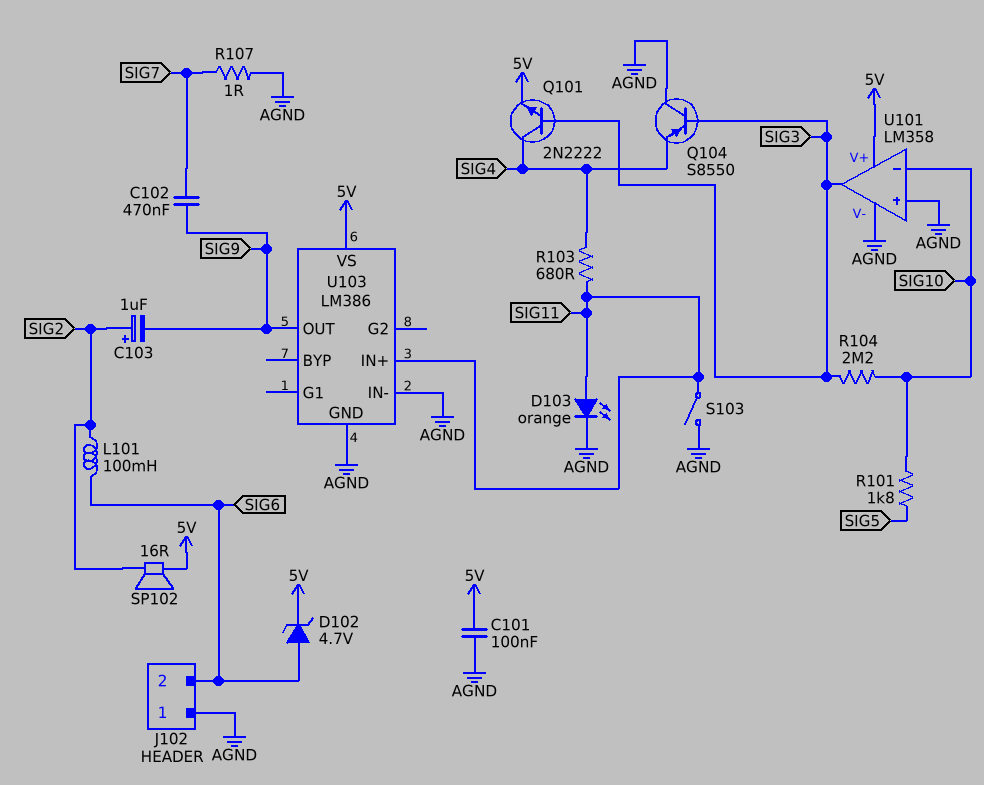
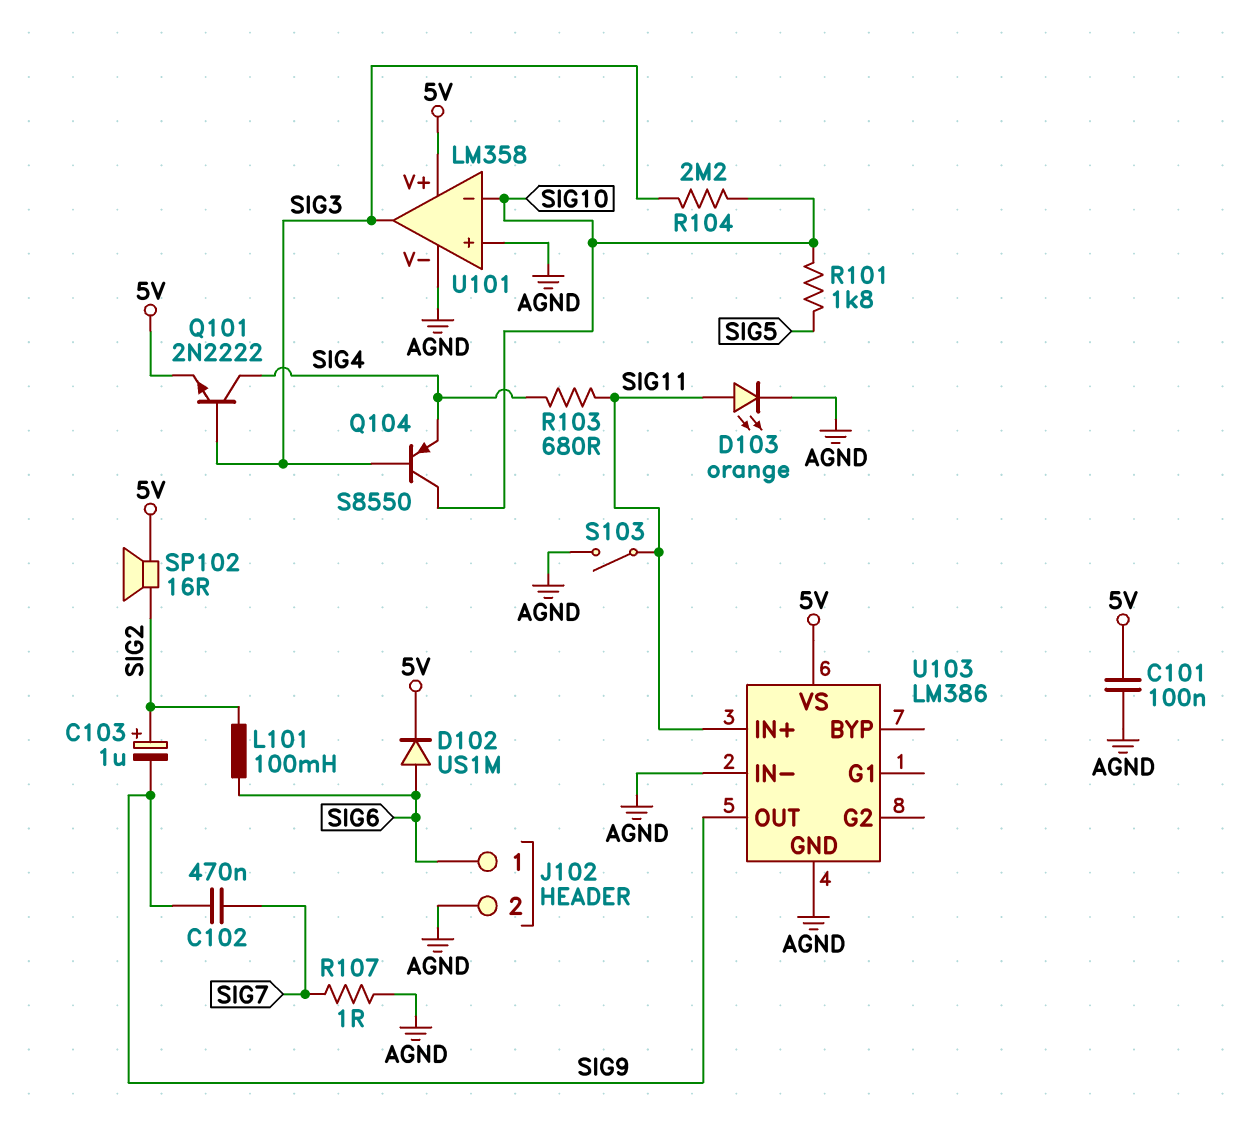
D102: zener 4.7V (A SIG6, K 5V) -> diode US1M (A SIG6, K 5V)
J102 pin 1: AGND -> SIG6
J102 pin 2: SIG6 -> AGND
Q104: PNP S8550 (B SIG3, C AGND, E SIG4) -> PNP S8550 (B SIG3, C SIG10, E SIG4)

